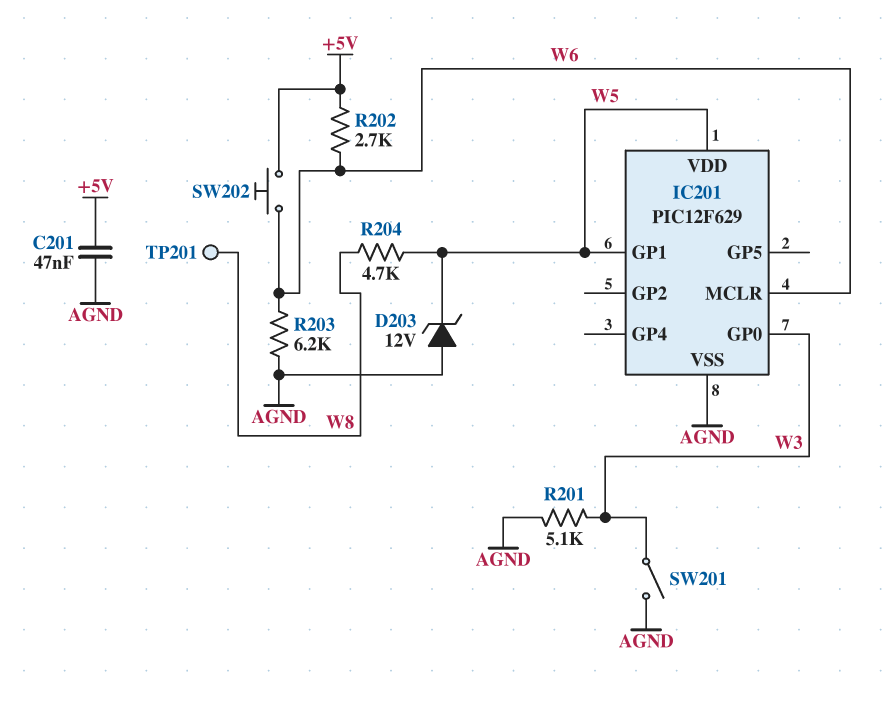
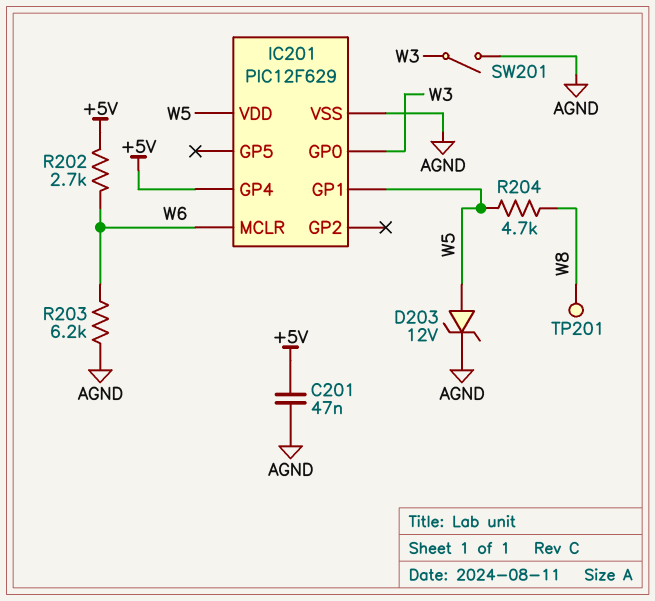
D203: zener 12V (A AGND, K W5) -> zener 12V (A W5, K AGND)
IC201 pin GP4: none -> +5V
R201: 5.1k (AGND, W3) -> none
SW202: button (+5V, W6) -> none

